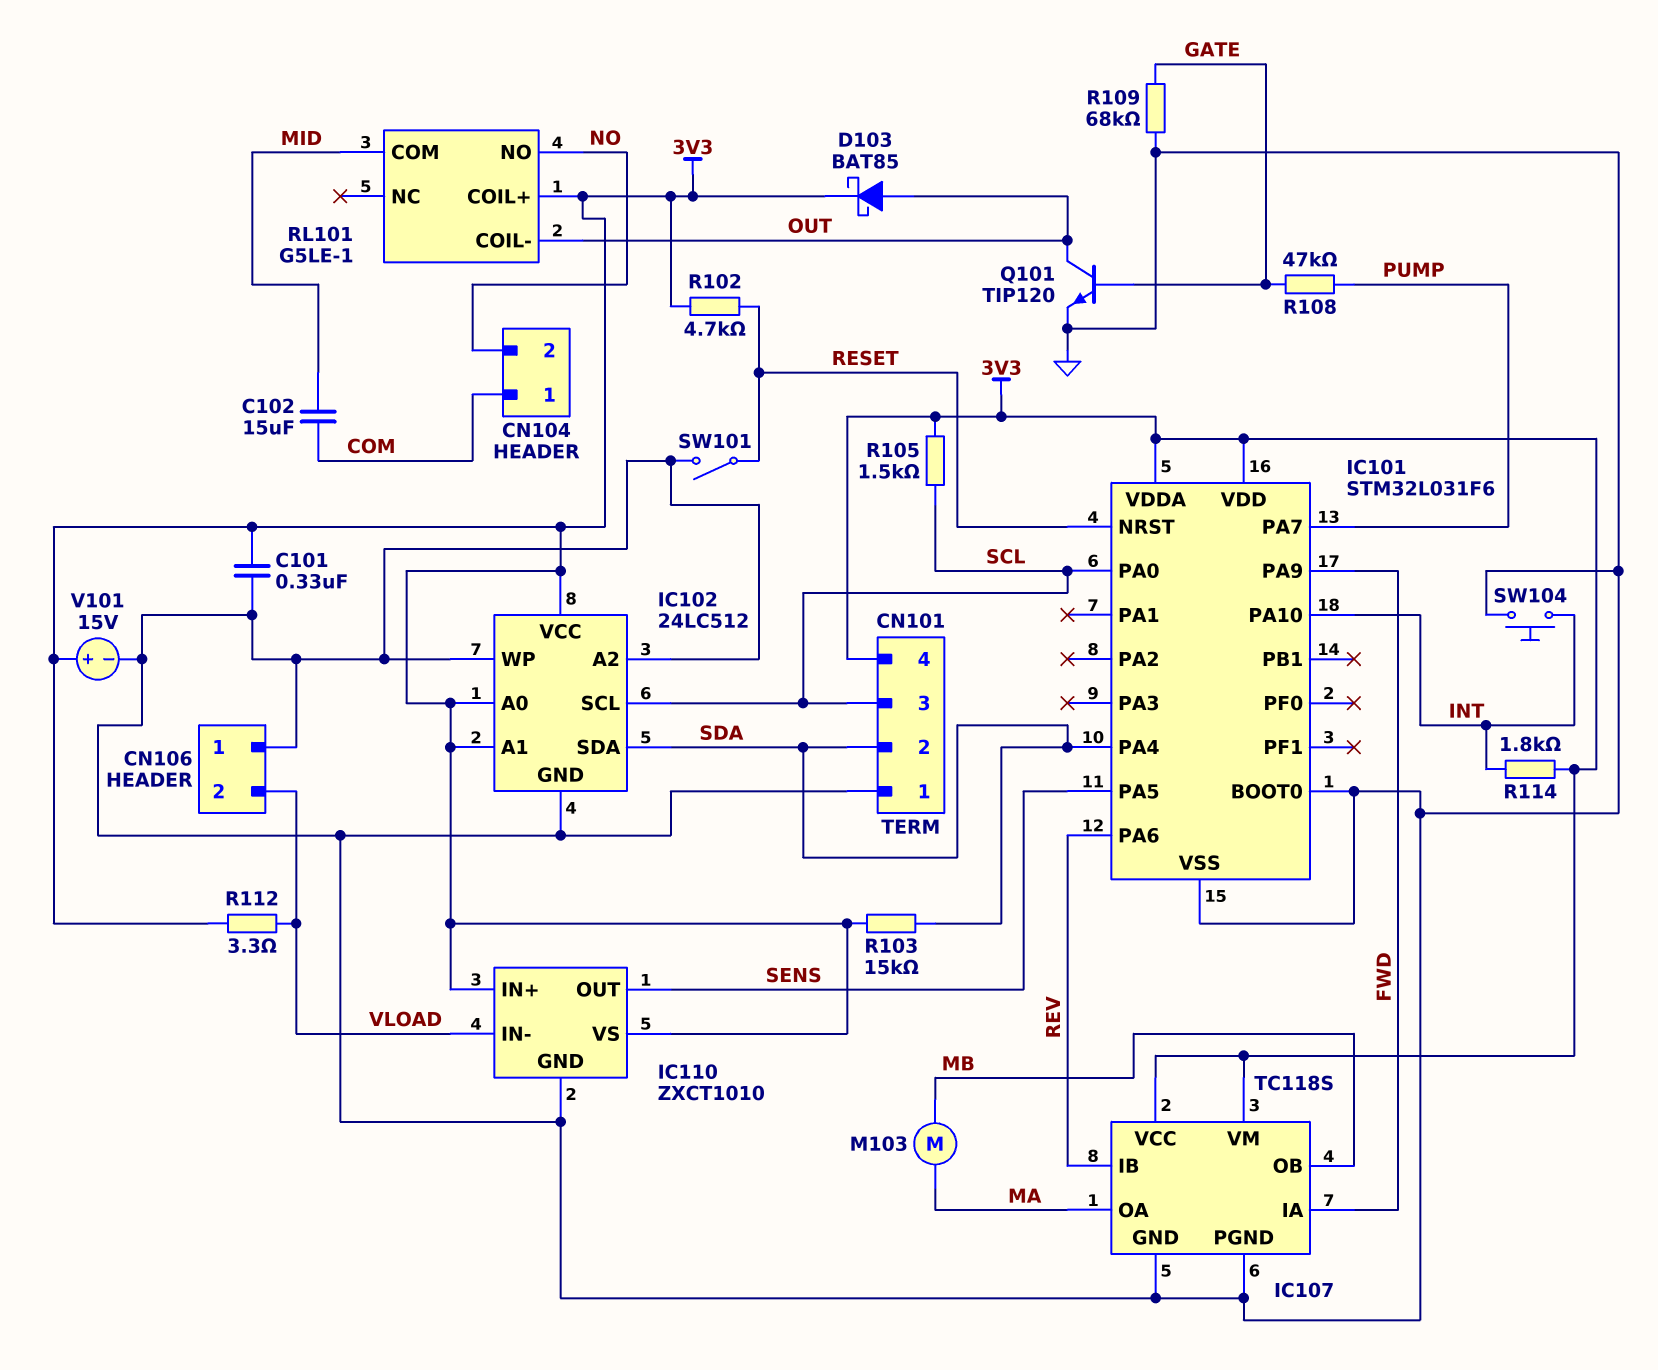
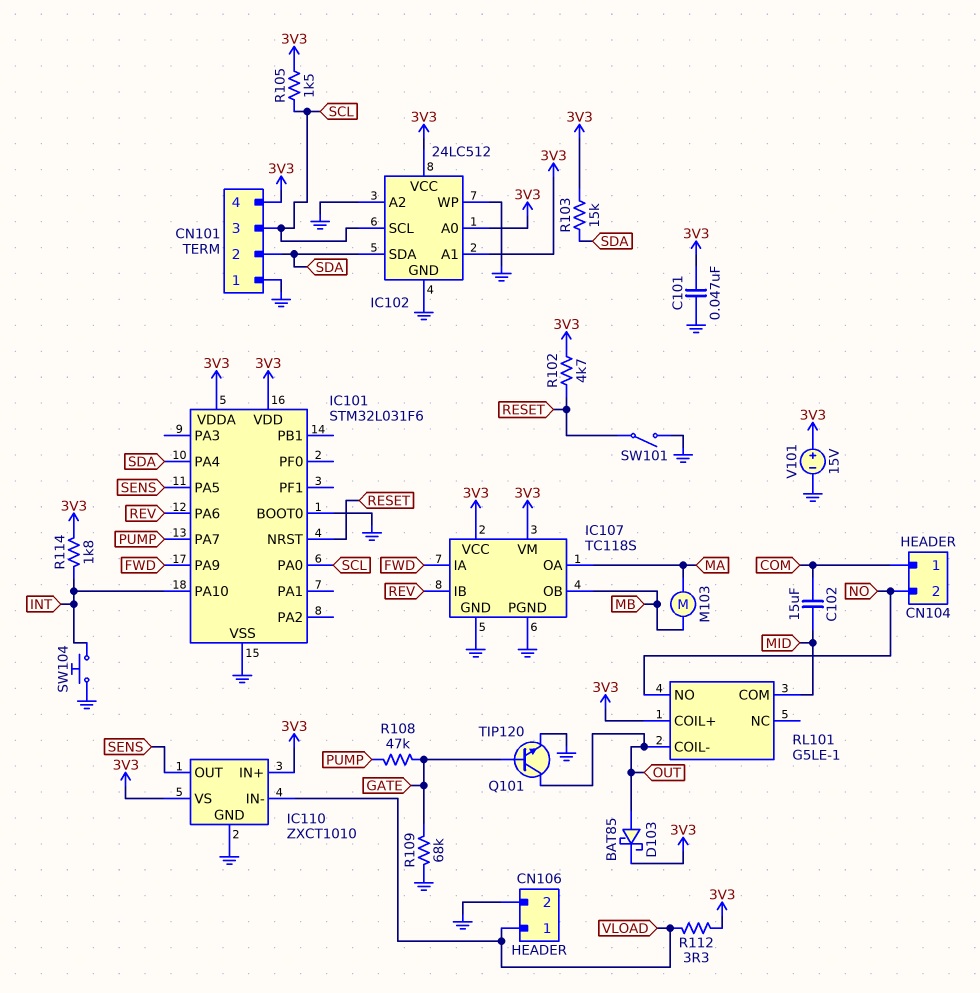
C101: 330nF (3V3, GND) -> 47nF (3V3, GND)
CN106 pin 1: GND -> VLOAD
CN106 pin 2: VLOAD -> GND

